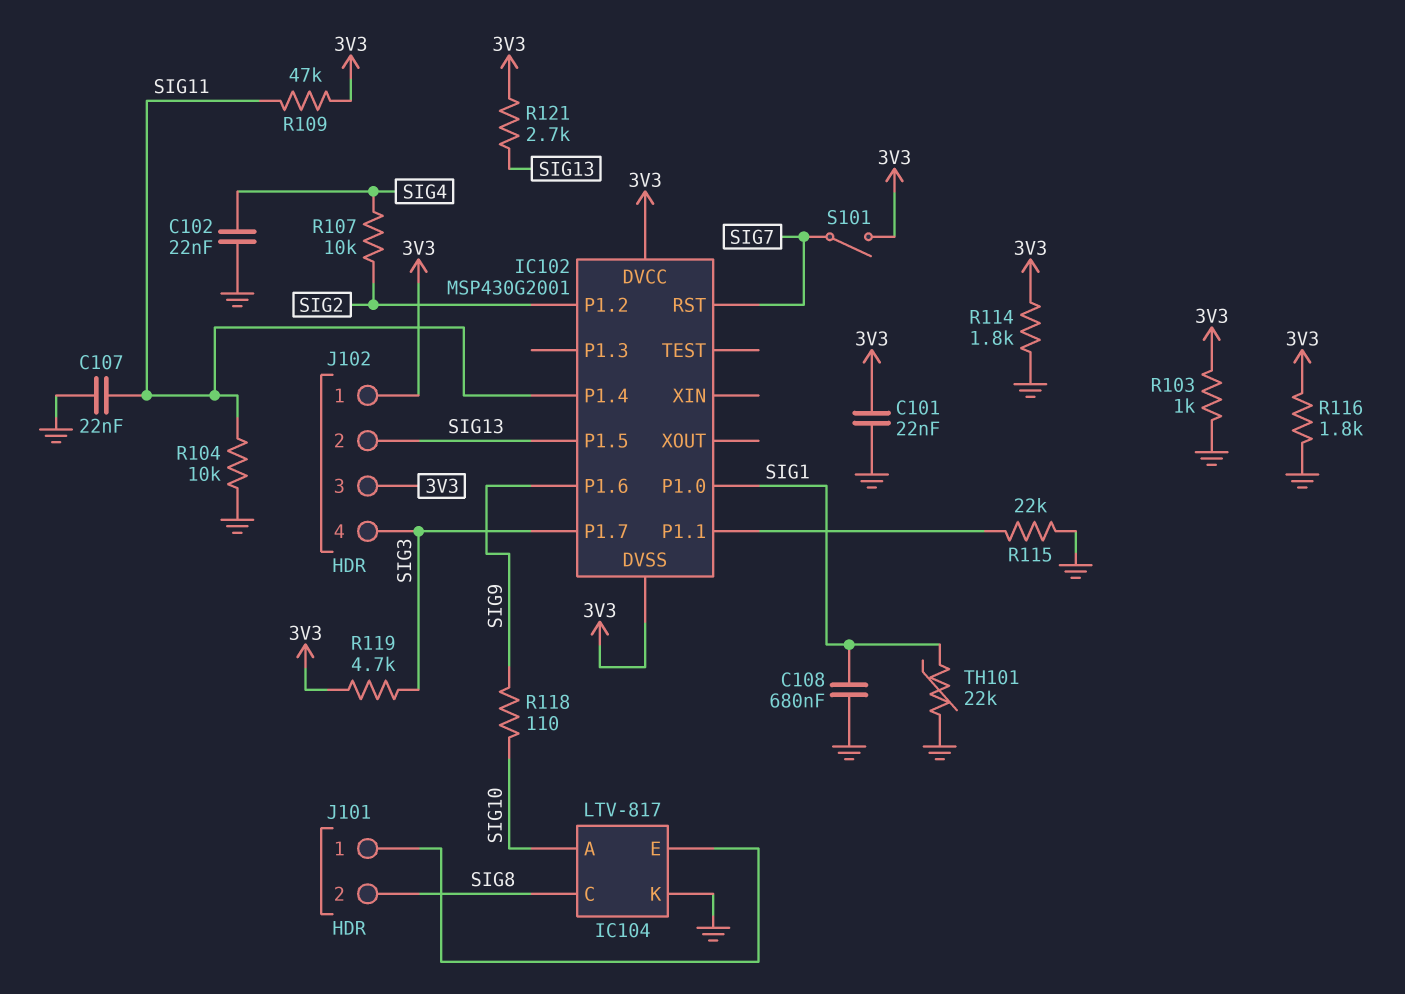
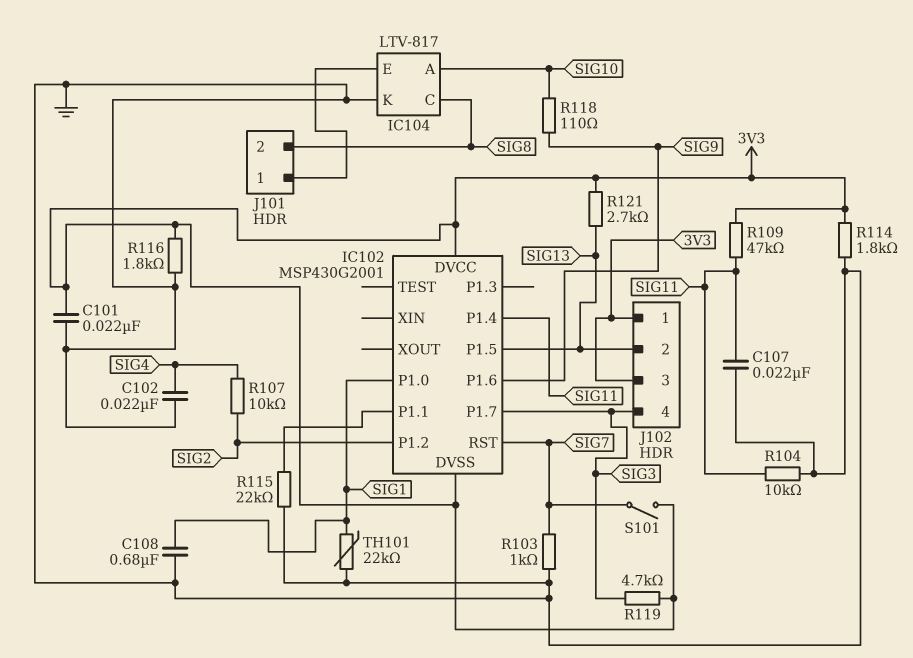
R103: 1k (3V3, GND) -> 1k (GND, SIG7)

